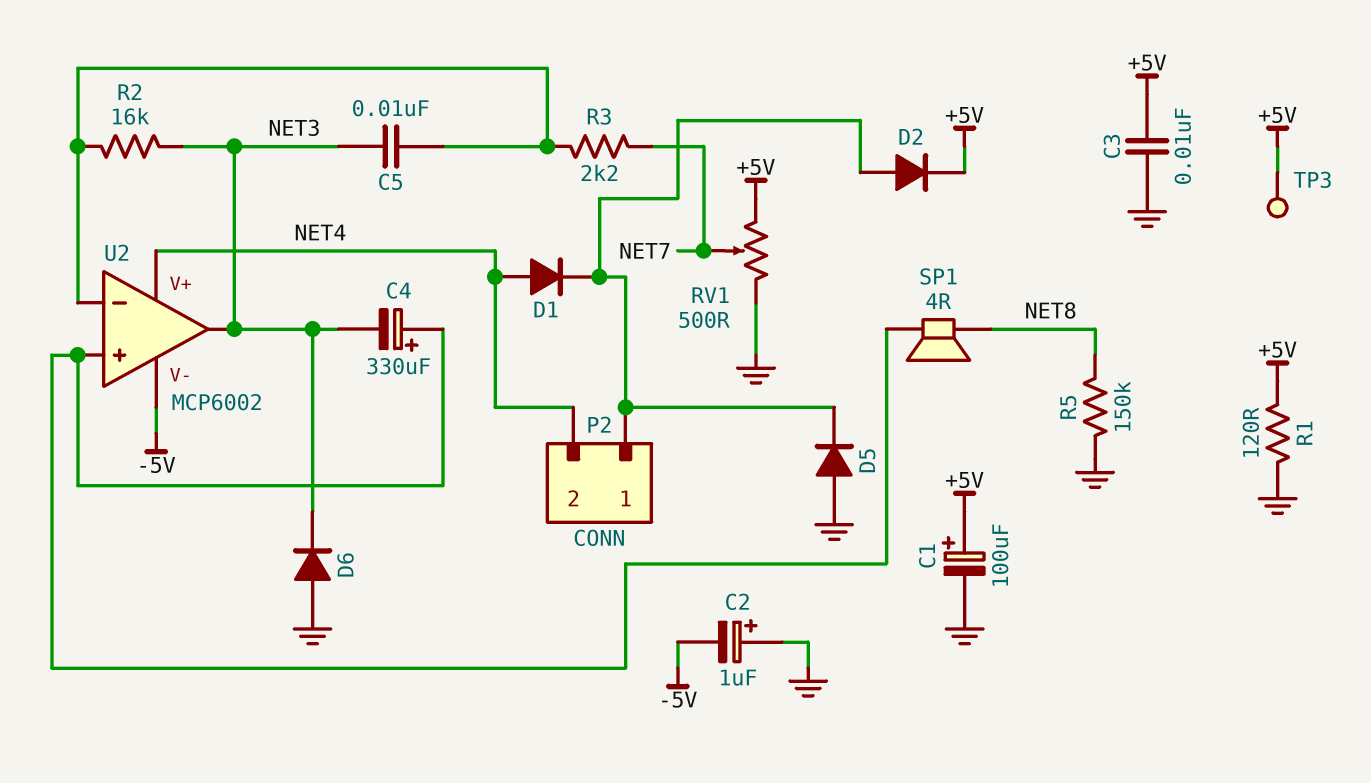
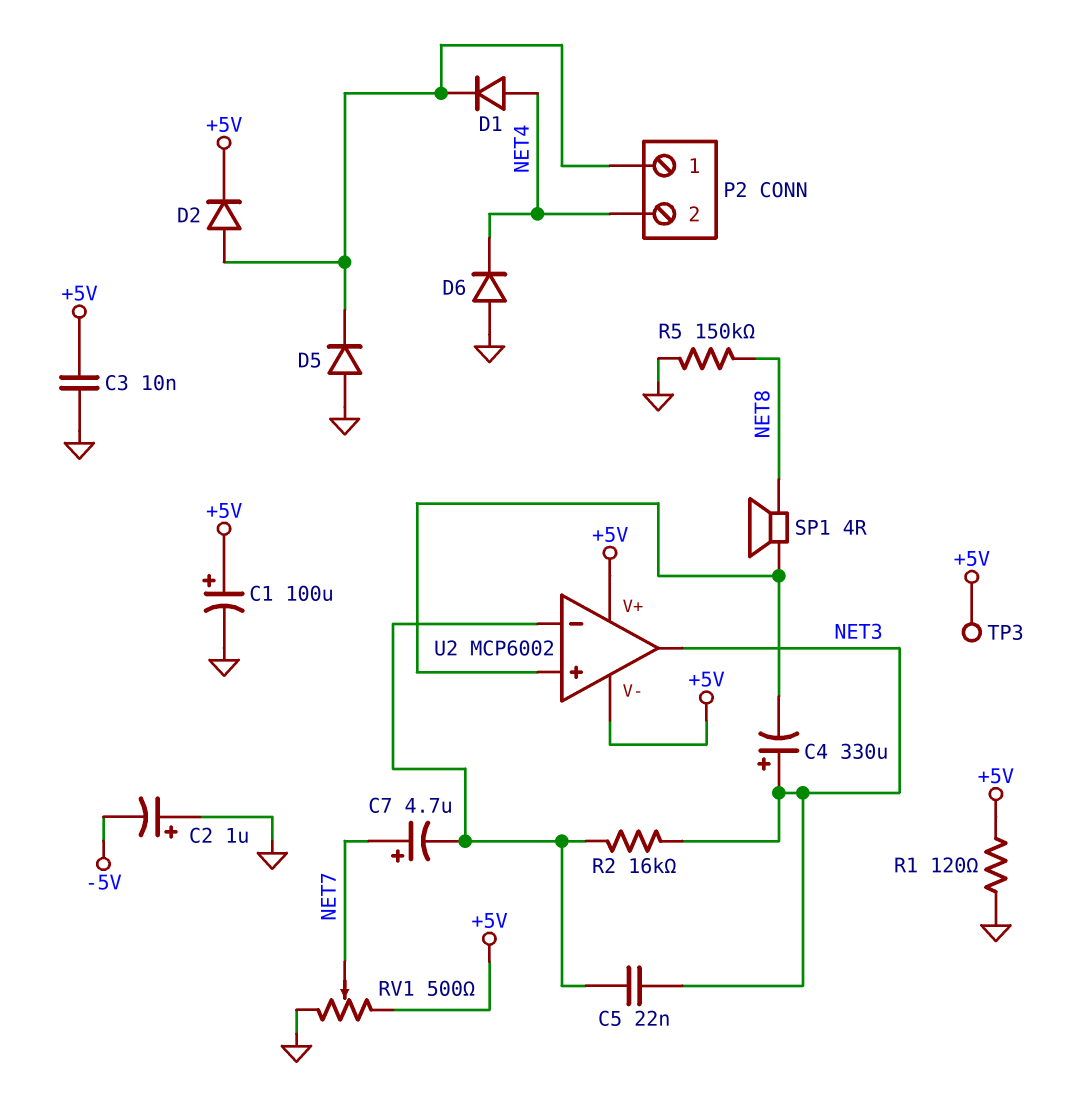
C4: 330uF (plus U2/in+, minus NET3) -> 330uF (plus NET3, minus U2/in+)
C5: 10nF (NET3, U2/in-) -> 22nF (NET3, U2/in-)
C7: none -> 4.7uF (plus NET7, minus U2/in-)
D6: diode (A GND, K NET3) -> diode (A GND, K NET4)
R3: 2.2k (NET7, U2/in-) -> none
U2 pin V+: NET4 -> +5V
U2 pin V-: -5V -> +5V

